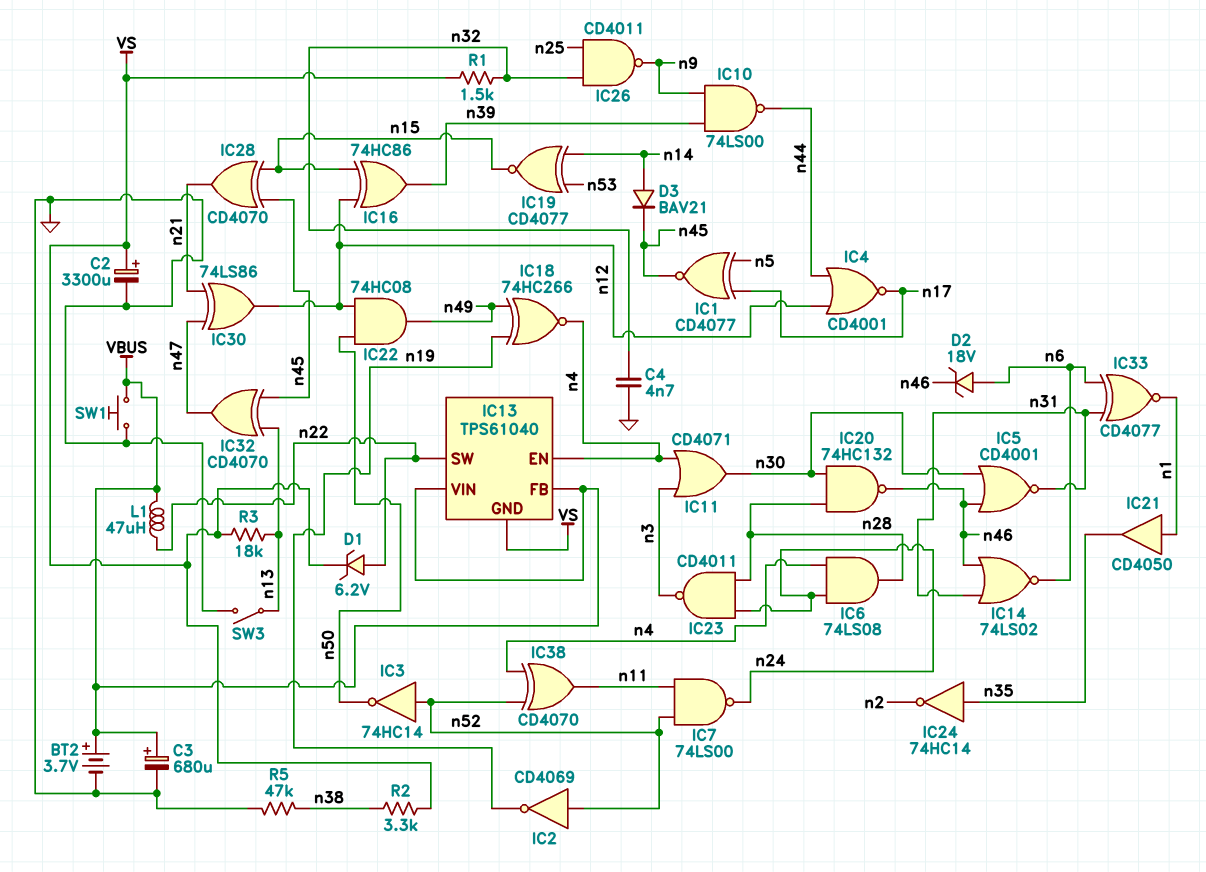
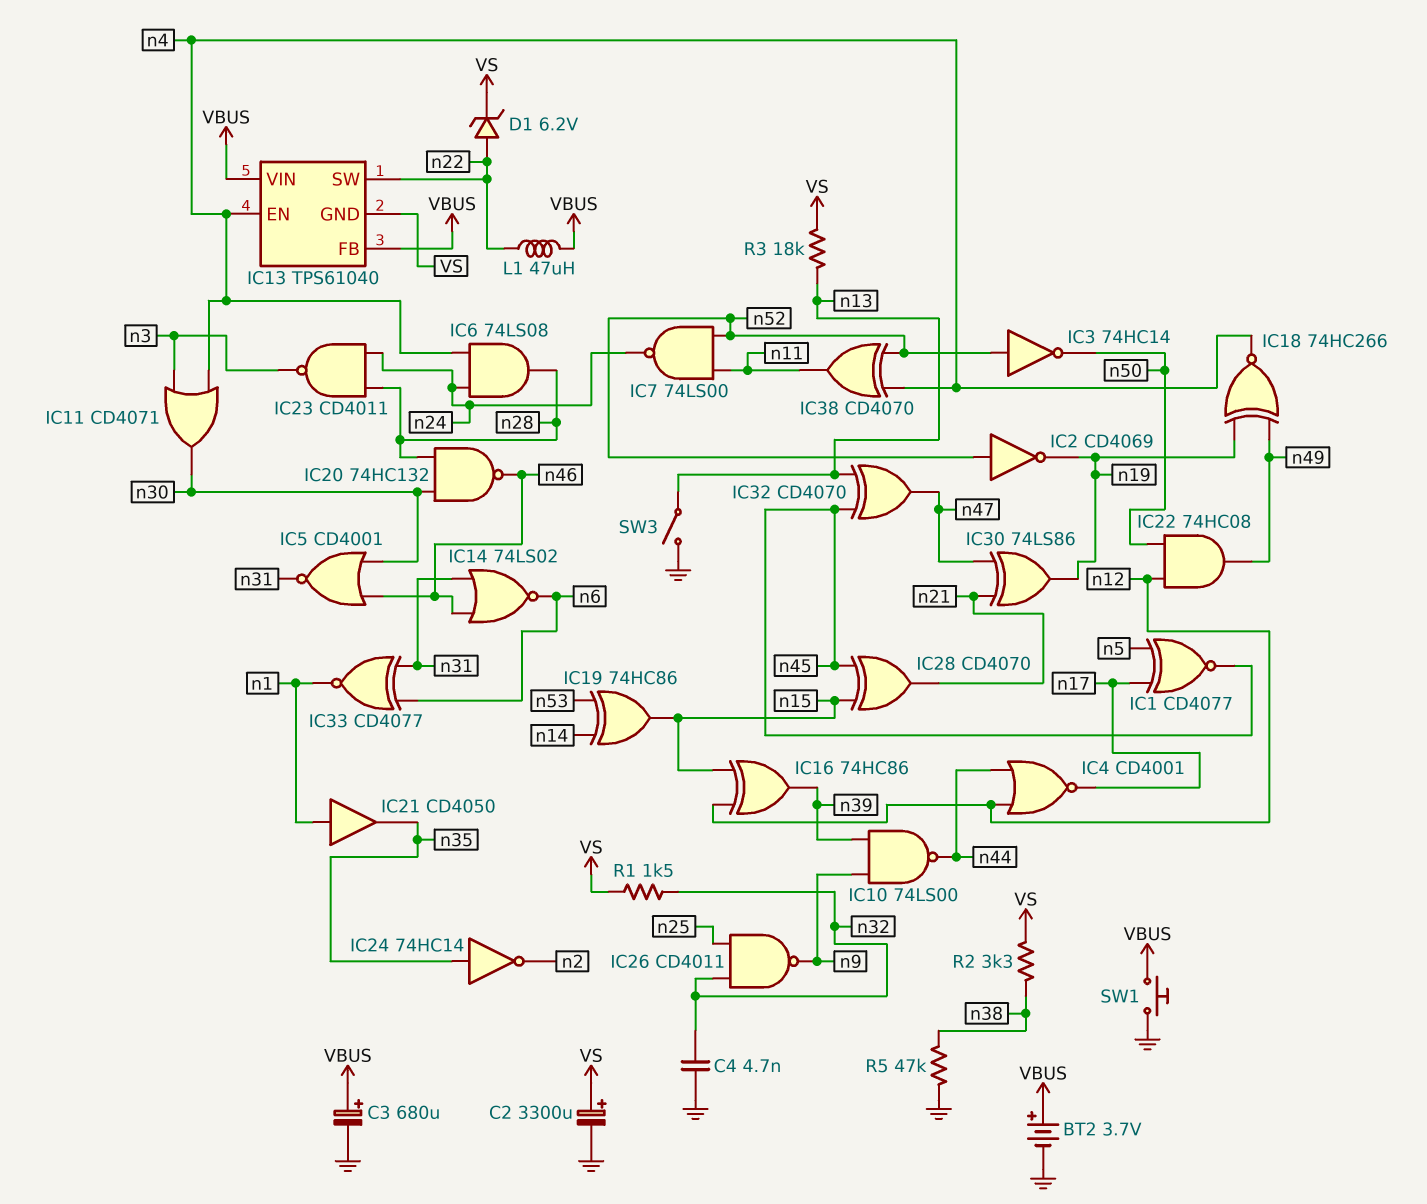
D2: zener 18V (A n6, K n46) -> none
D3: diode BAV21 (A n14, K n45) -> none
IC19: XNOR CD4077 (in n14, in n53, out n15) -> XOR 74HC86 (in n14, in n53, out n15)
IC30: XOR 74LS86 (in n21, in n47, out n12) -> XOR 74LS86 (in n21, in n47, out n19)

